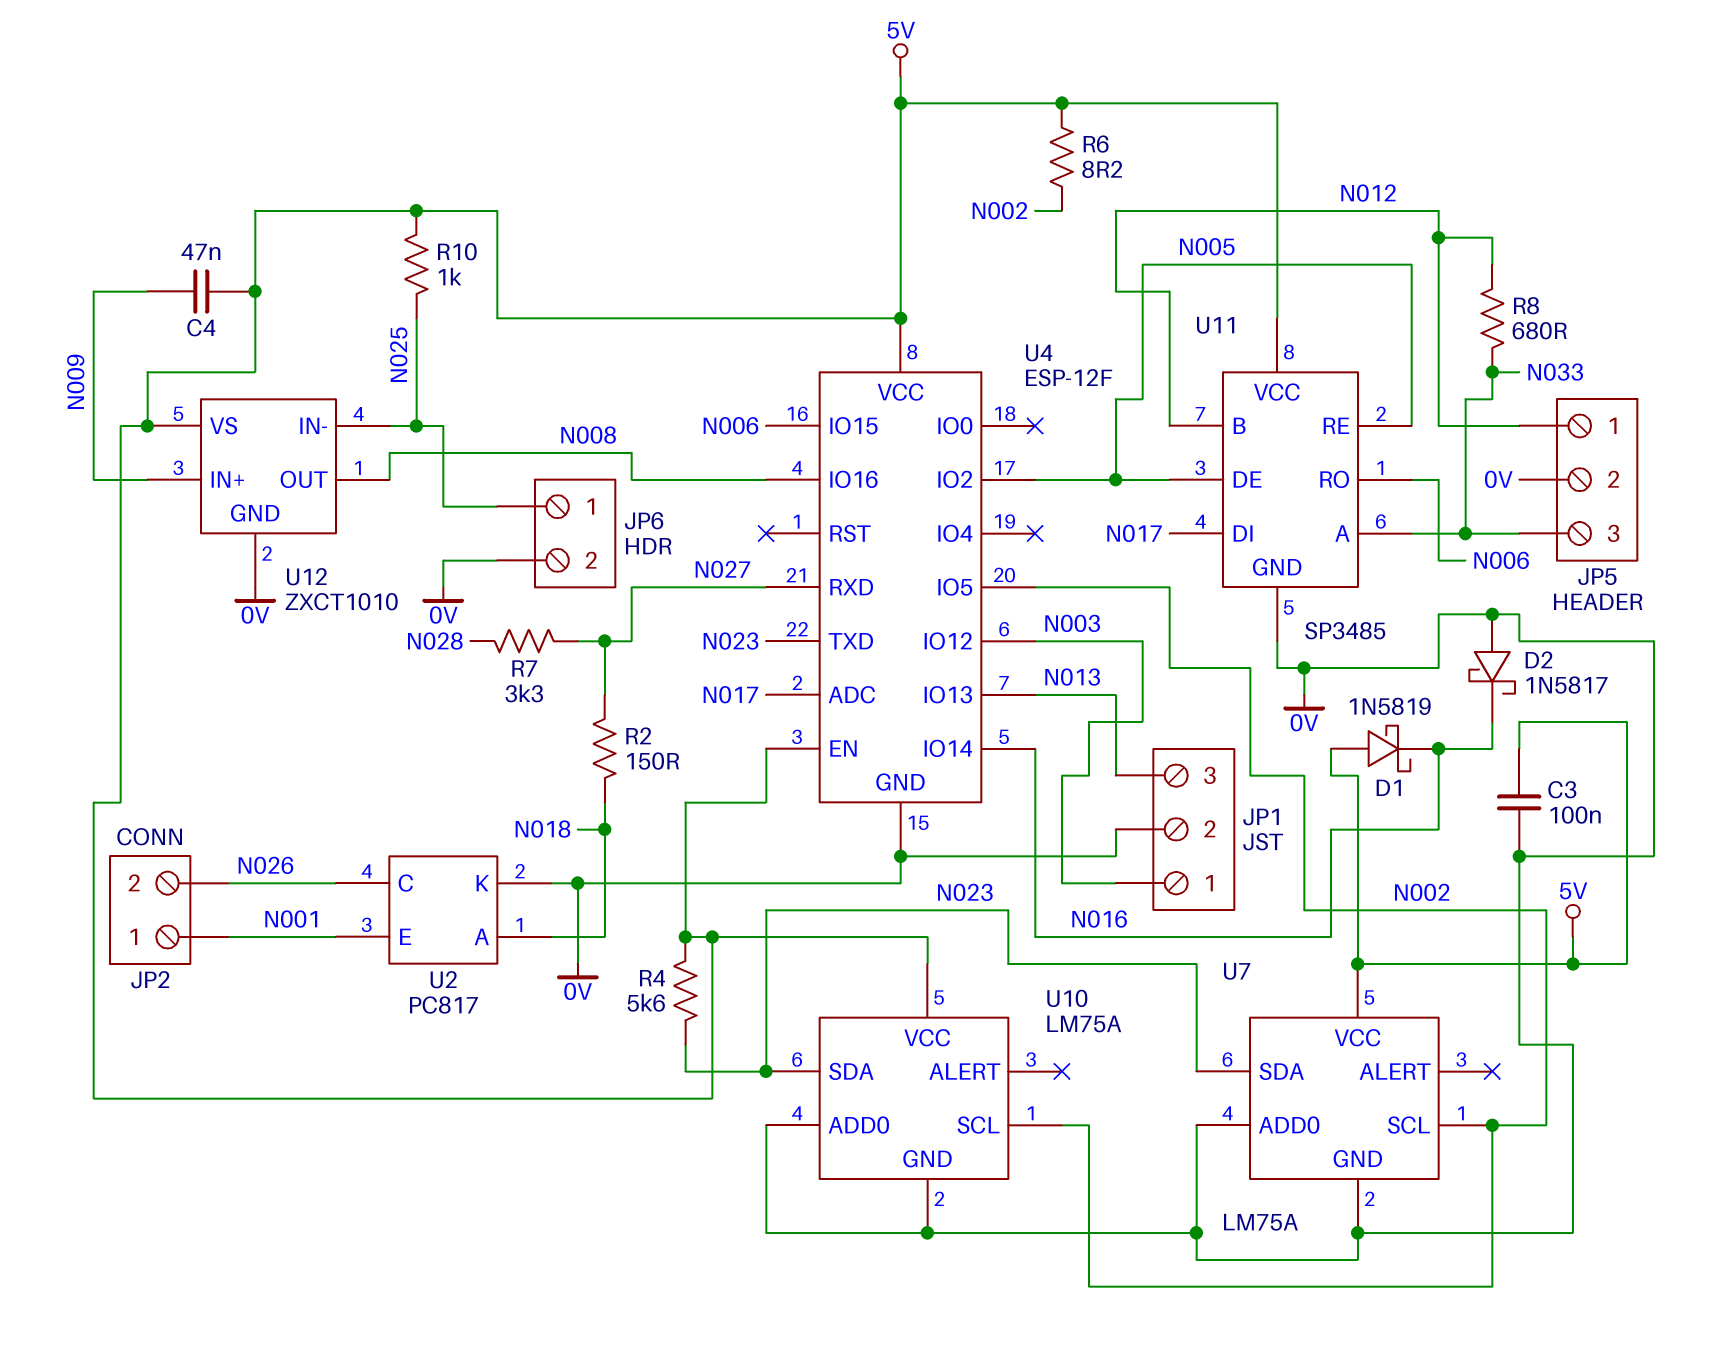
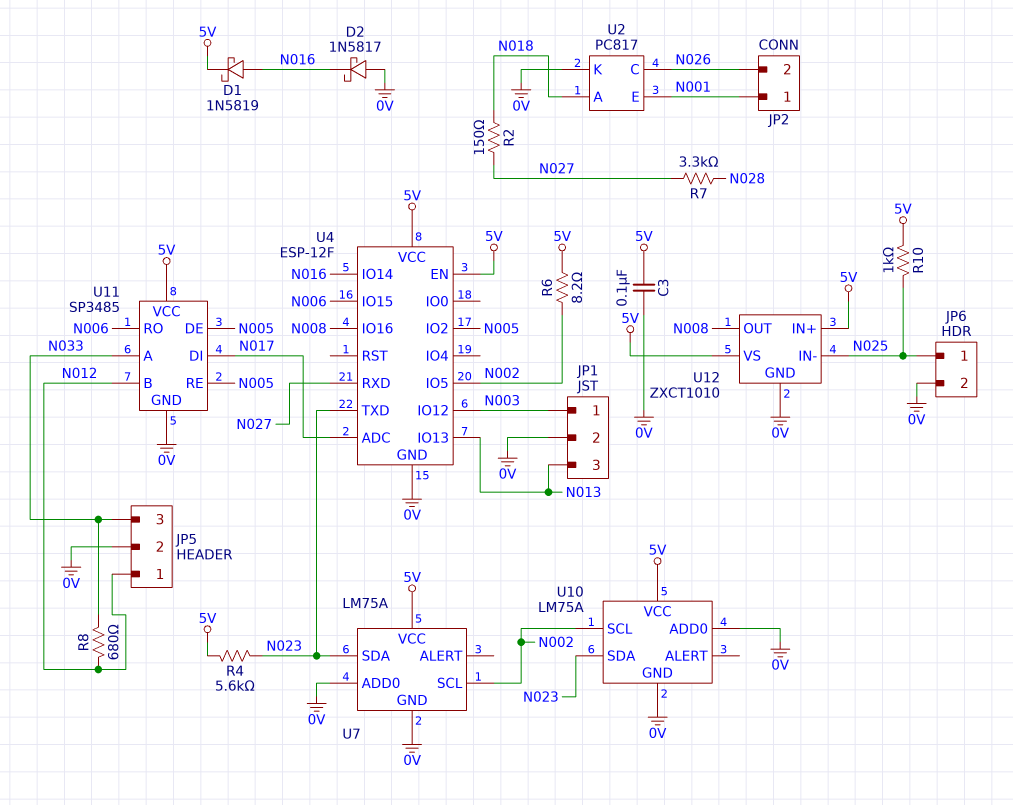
C4: 47nF (5V, N009) -> none
D1: schottky 1N5819 (A 5V, K N016) -> schottky 1N5819 (A N016, K 5V)
U12 pin IN+: N009 -> 5V

